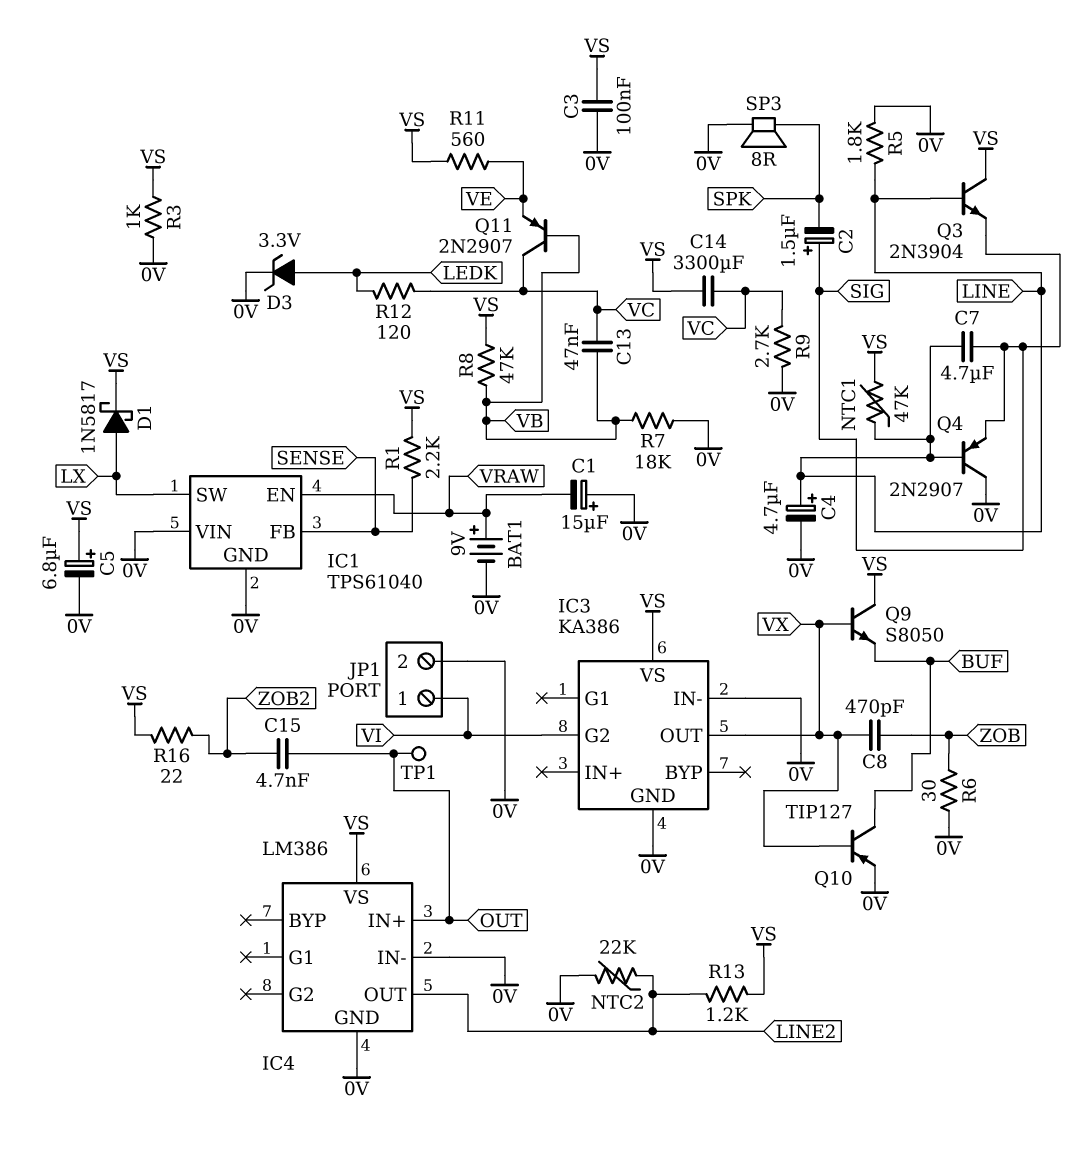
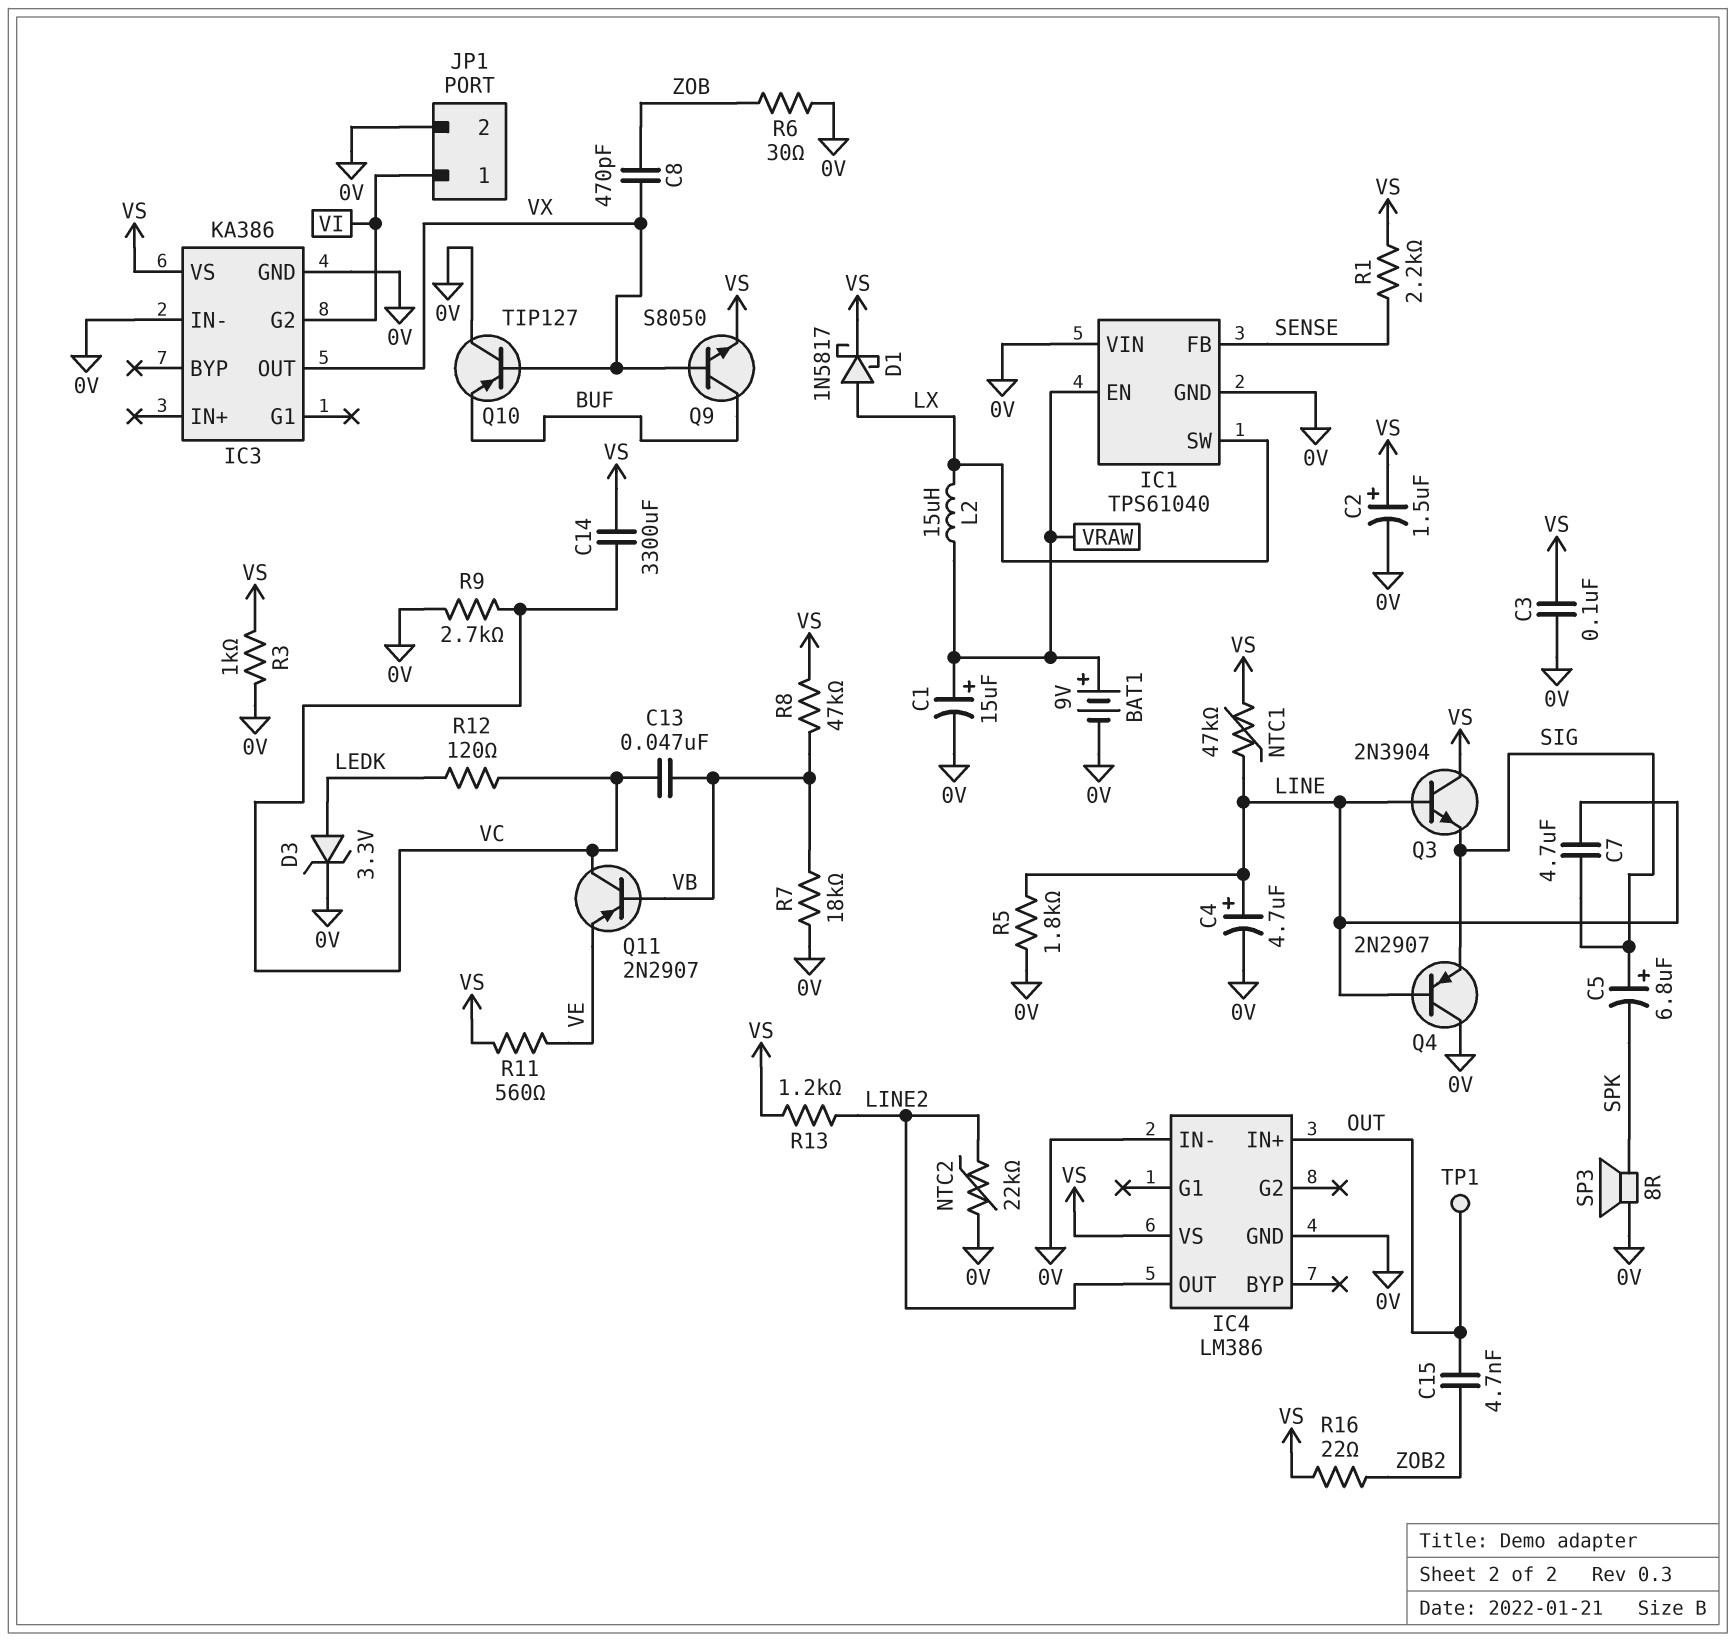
C1: 15uF (plus 0V, minus VRAW) -> 15uF (plus VRAW, minus 0V)
C2: 1.5uF (plus SIG, minus SPK) -> 1.5uF (plus VS, minus 0V)
C5: 6.8uF (plus VS, minus 0V) -> 6.8uF (plus SIG, minus SPK)
L2: none -> 15uH (LX, VRAW)
Q9: NPN S8050 (B VX, C VS, E BUF) -> NPN S8050 (B VX, C BUF, E VS)
Q10: PNP TIP127 (B VX, C BUF, E 0V) -> PNP TIP127 (B VX, C 0V, E BUF)

